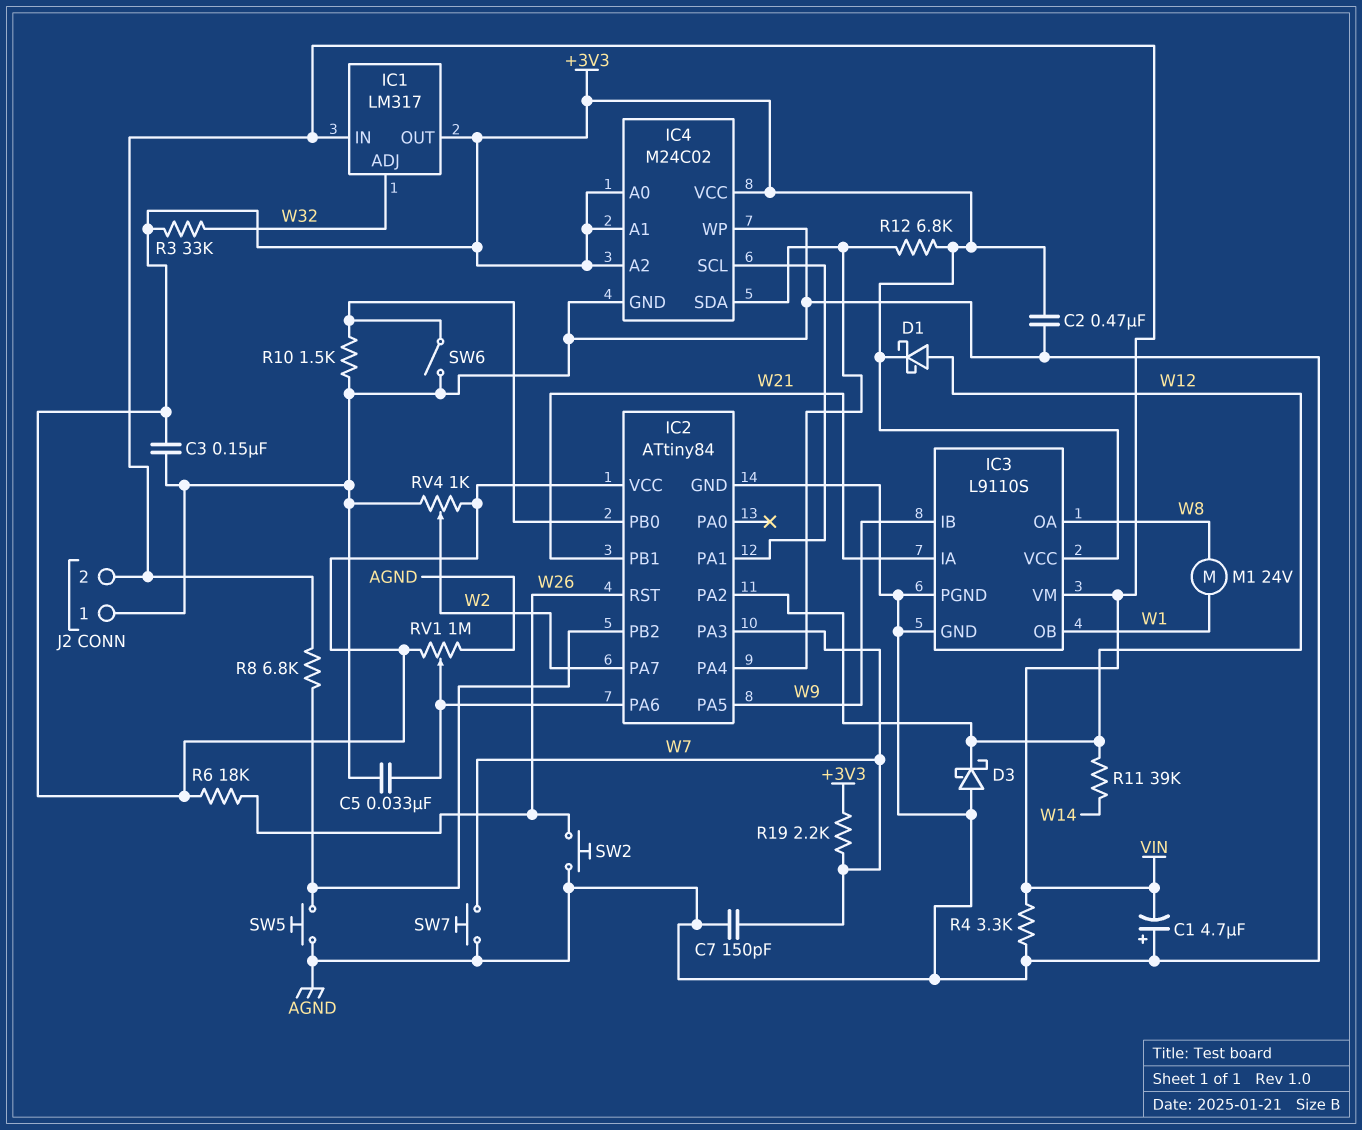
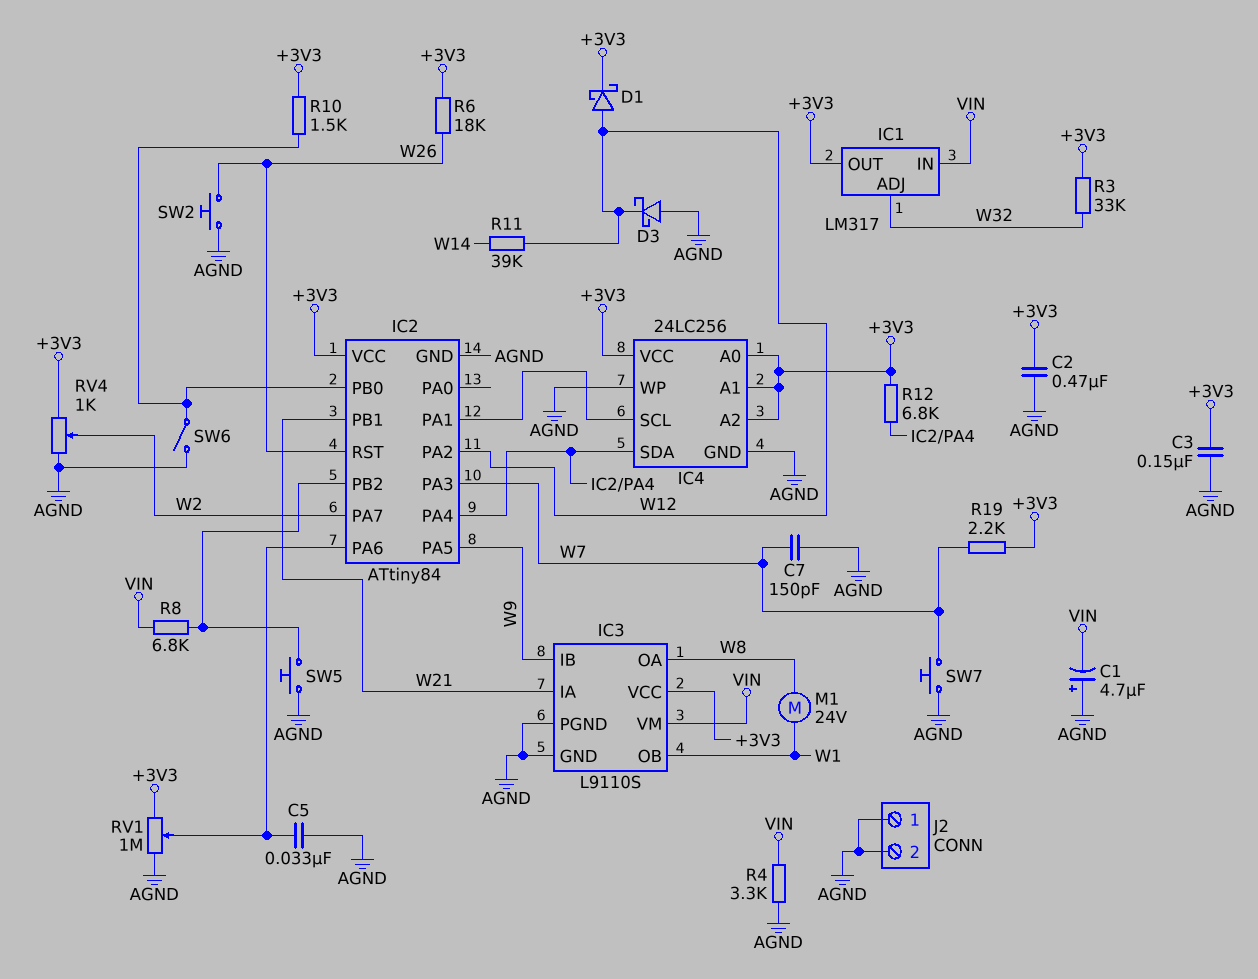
IC4: M24C02 -> 24LC256
J2 pin 2: VIN -> AGND
R10: 1.5k (AGND, IC2/PB0) -> 1.5k (+3V3, IC2/PB0)

